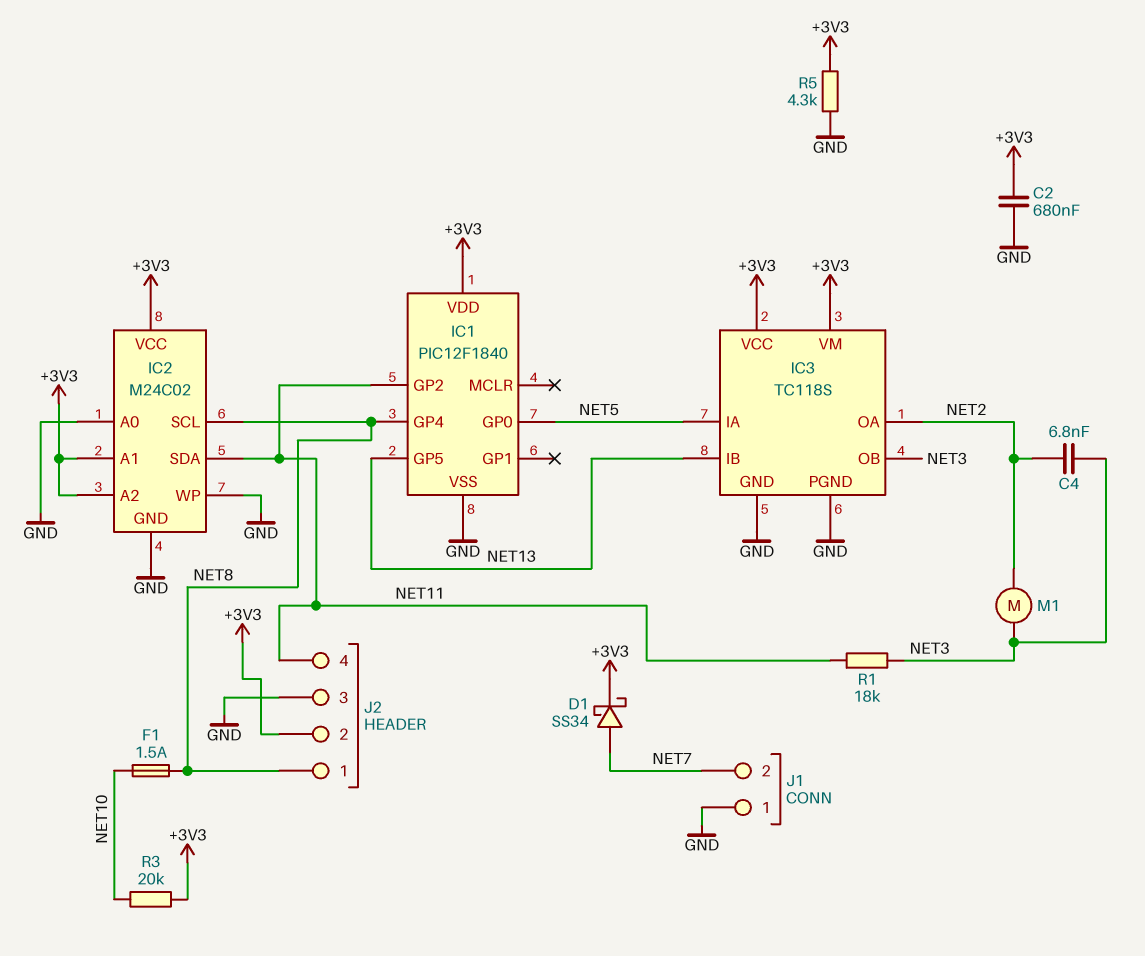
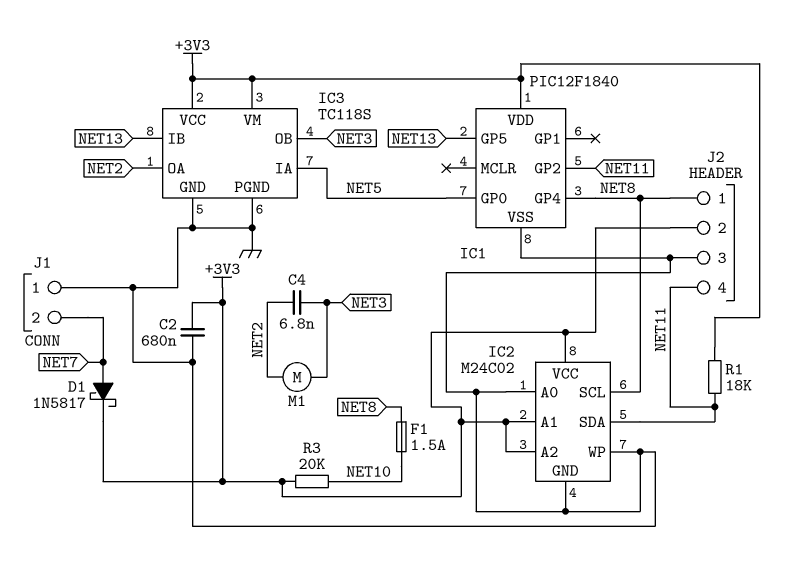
D1: schottky SS34 (A NET7, K +3V3) -> schottky 1N5817 (A NET7, K +3V3)
R1: 18k (NET3, NET11) -> 18k (+3V3, NET11)
R5: 4.3k (+3V3, GND) -> none

